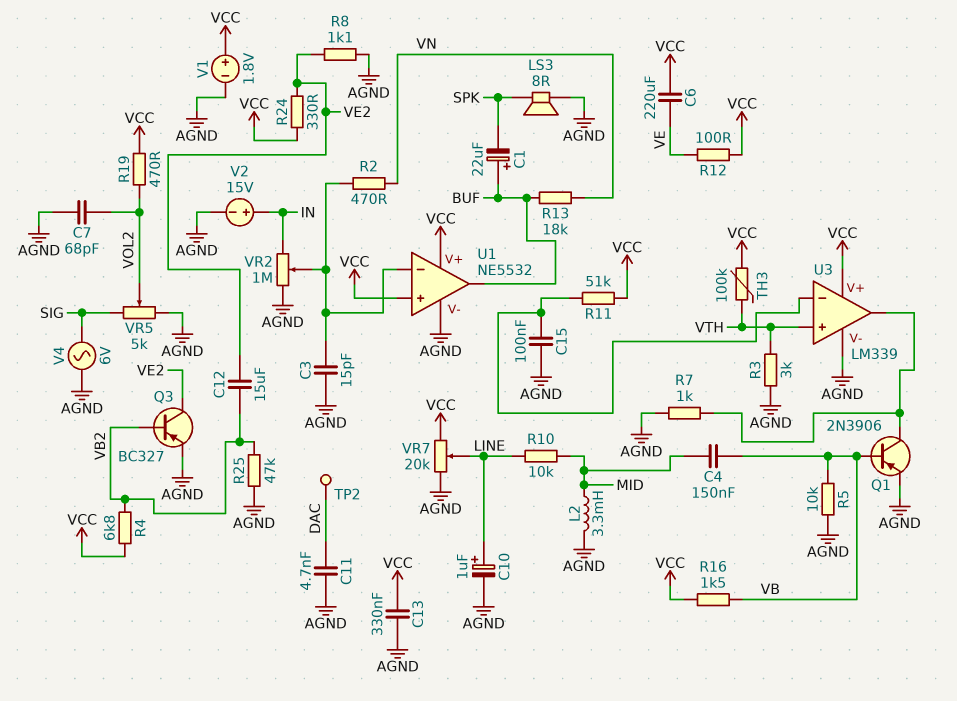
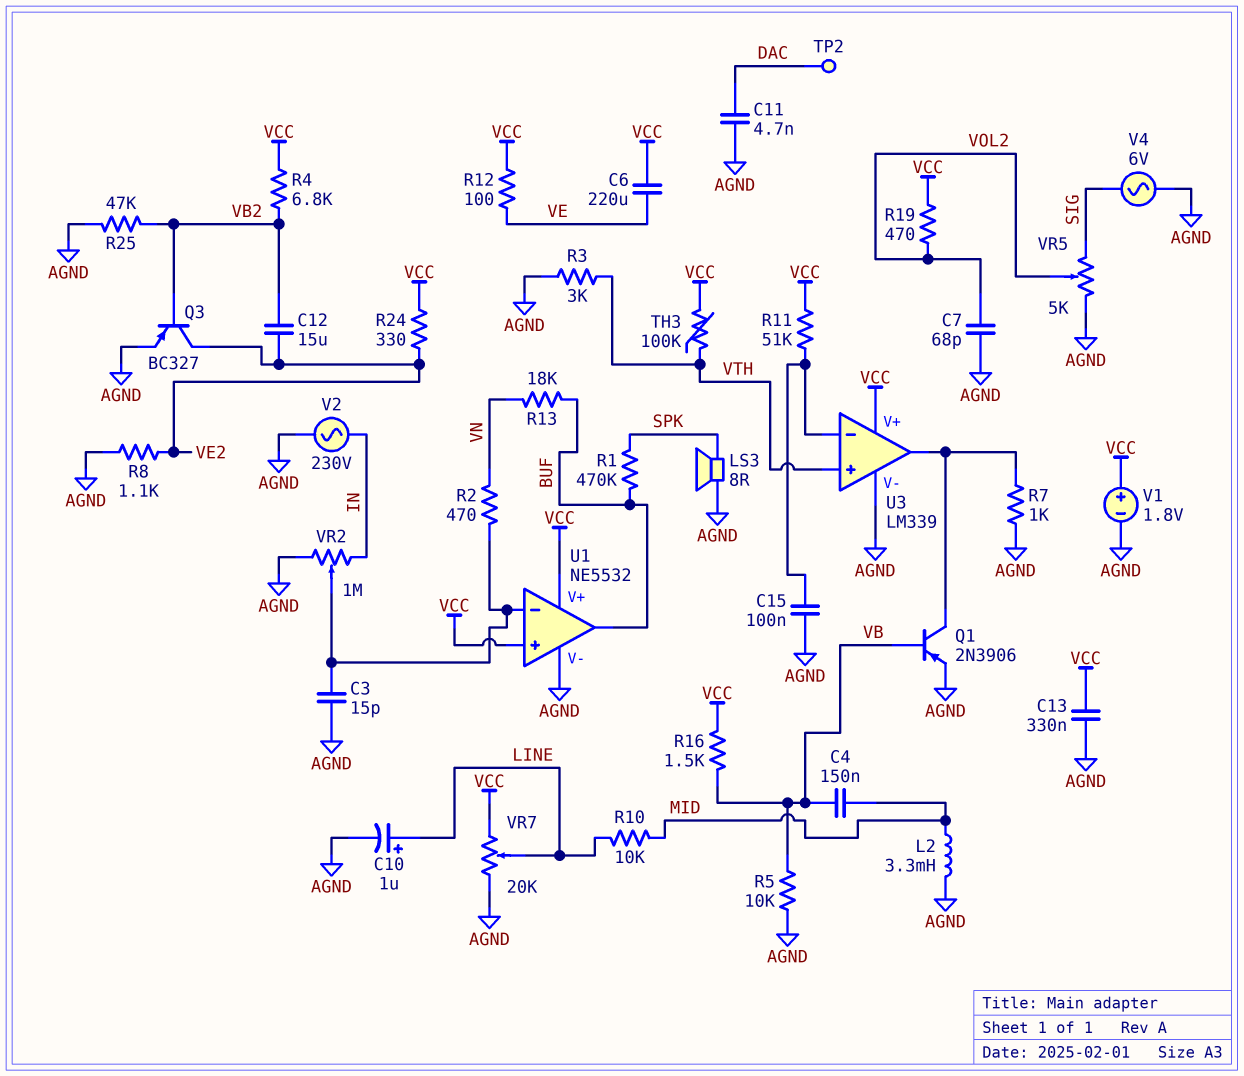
C1: 22uF (plus BUF, minus SPK) -> none
R1: none -> 470k (BUF, SPK)
V2: 15V (plus IN, minus AGND) -> AC 230V (AGND, IN)

